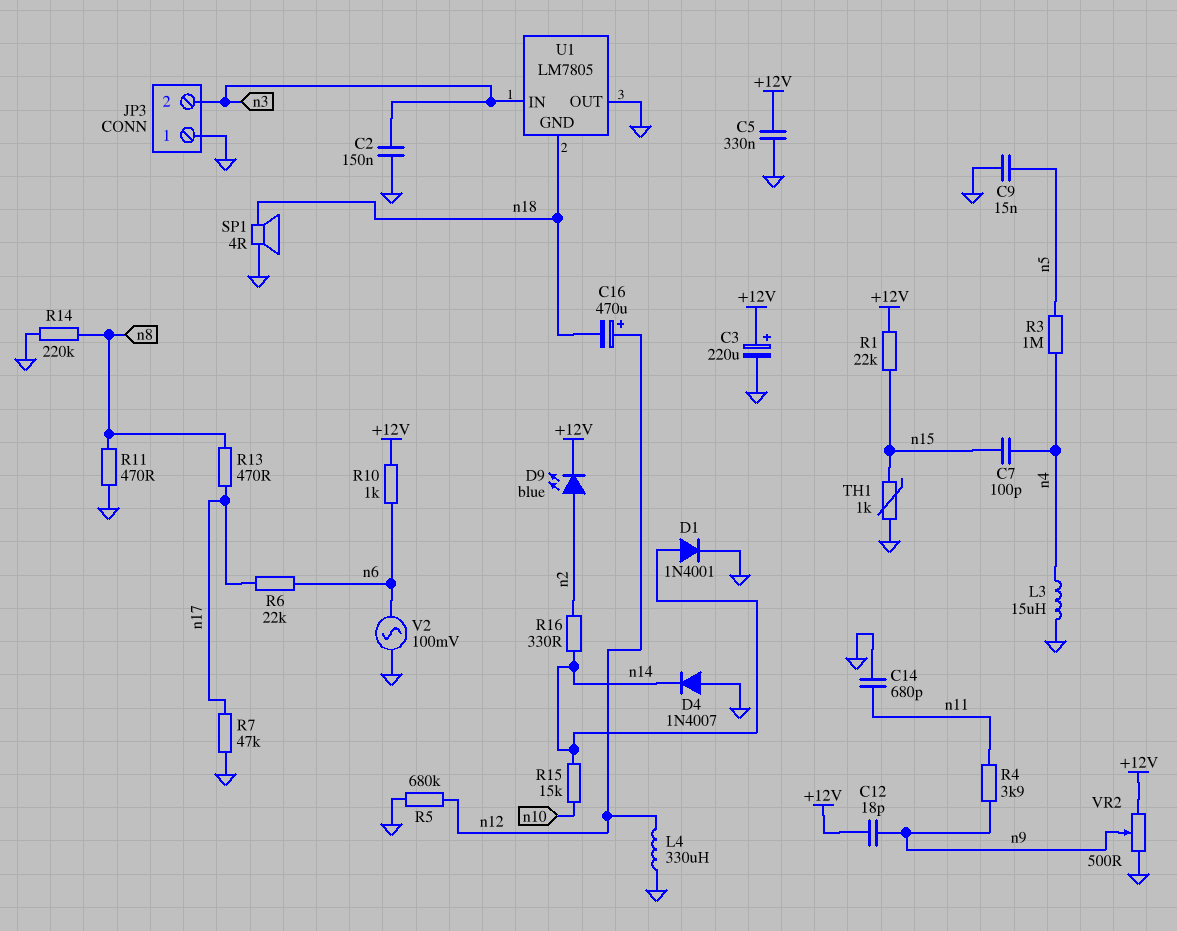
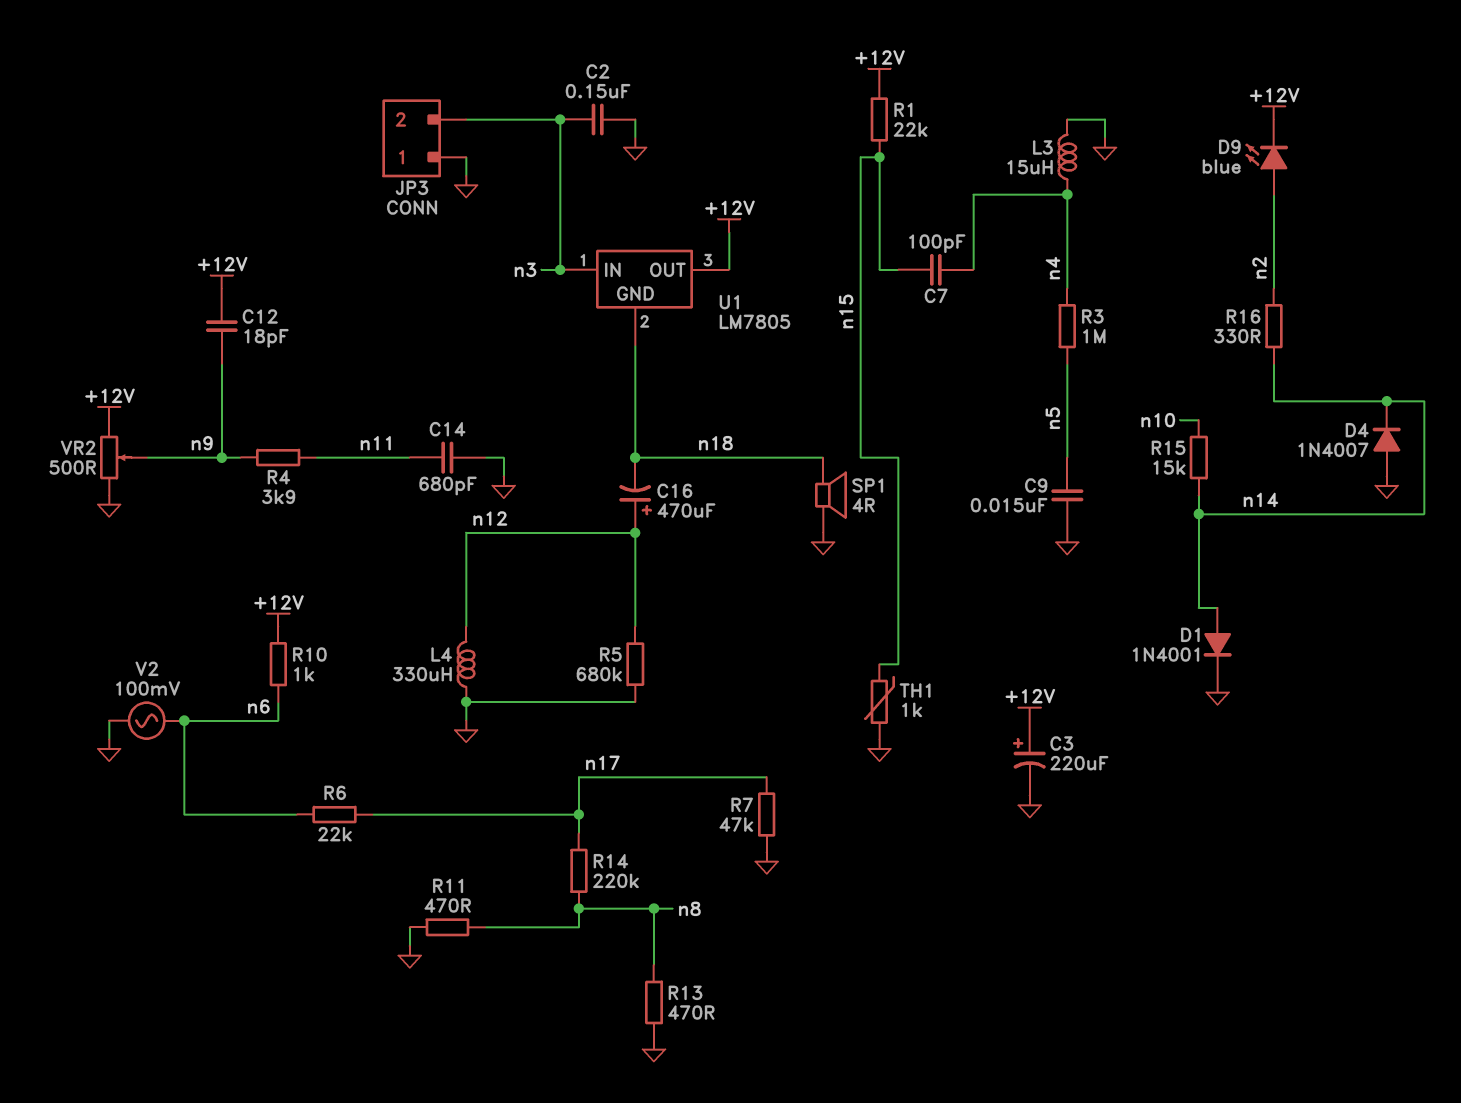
C5: 330nF (+12V, GND) -> none
R13: 470 (n8, n17) -> 470 (GND, n8)
R14: 220k (GND, n8) -> 220k (n8, n17)
U1 pin OUT: GND -> +12V

